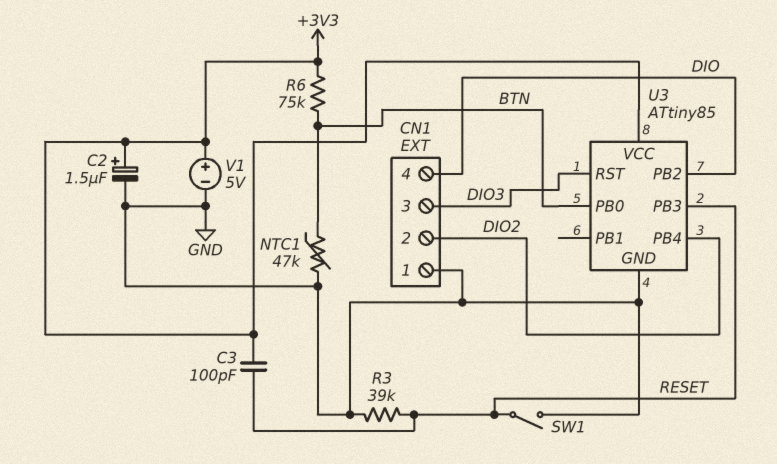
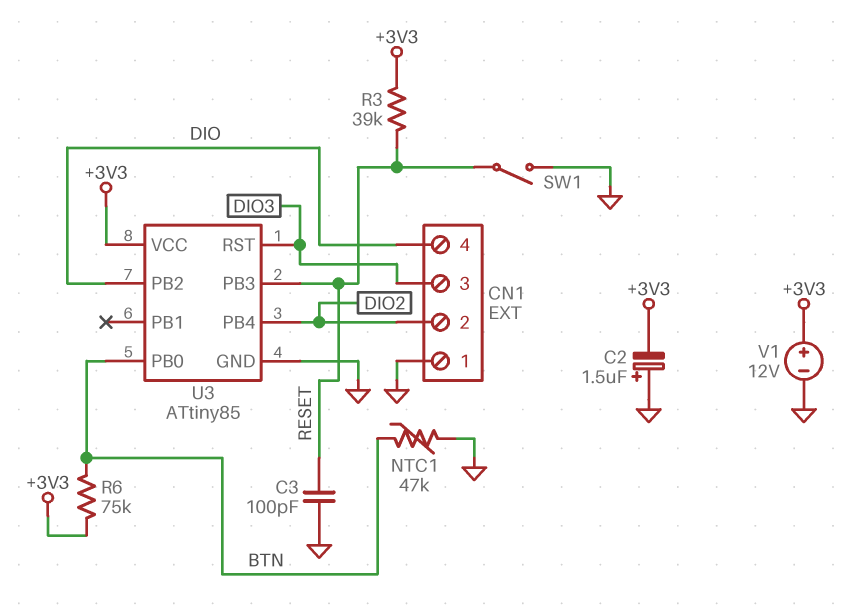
C2: 1.5uF (plus +3V3, minus GND) -> 1.5uF (plus GND, minus +3V3)
C3: 100pF (+3V3, RESET) -> 100pF (GND, RESET)
R3: 39k (GND, RESET) -> 39k (+3V3, RESET)
V1: 5V (plus +3V3, minus GND) -> 12V (plus +3V3, minus GND)

